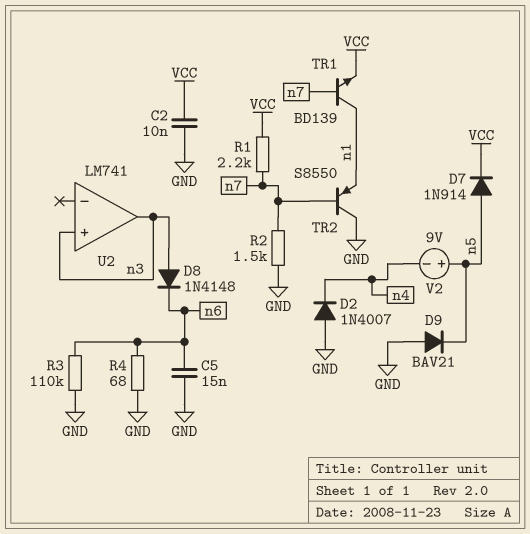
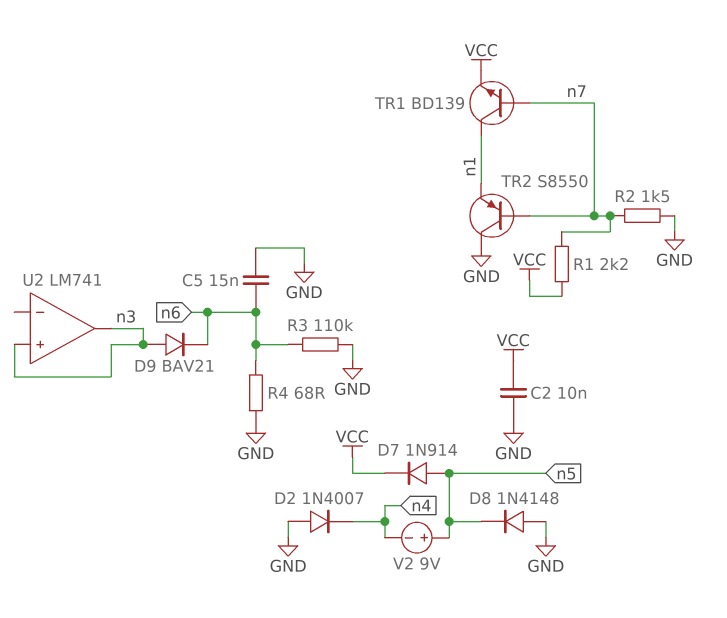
D8: diode 1N4148 (A n3, K n6) -> diode 1N4148 (A GND, K n5)
D9: diode BAV21 (A GND, K n5) -> diode BAV21 (A n3, K n6)

